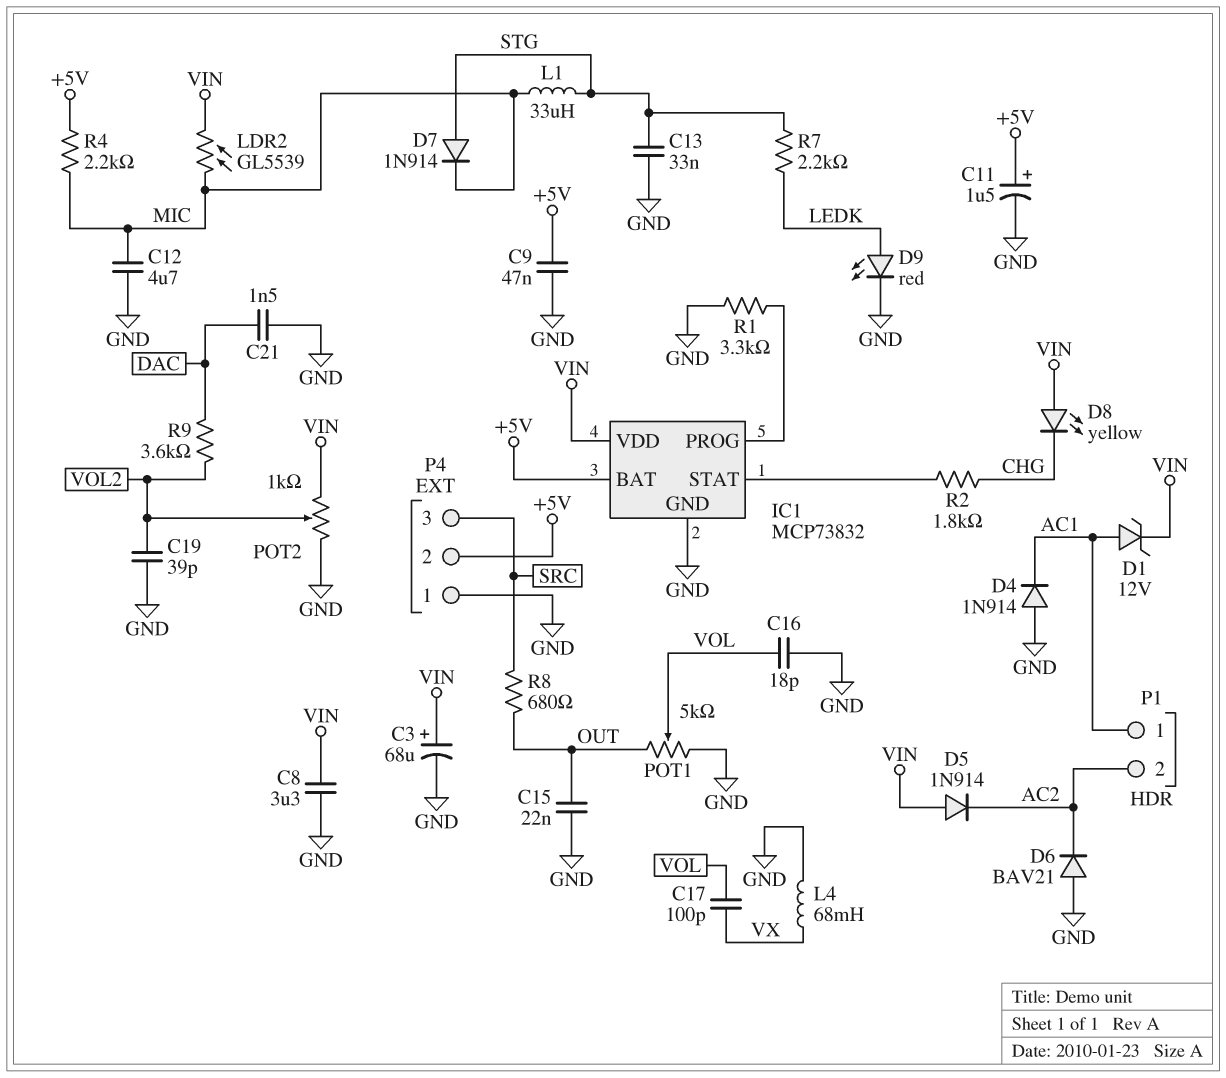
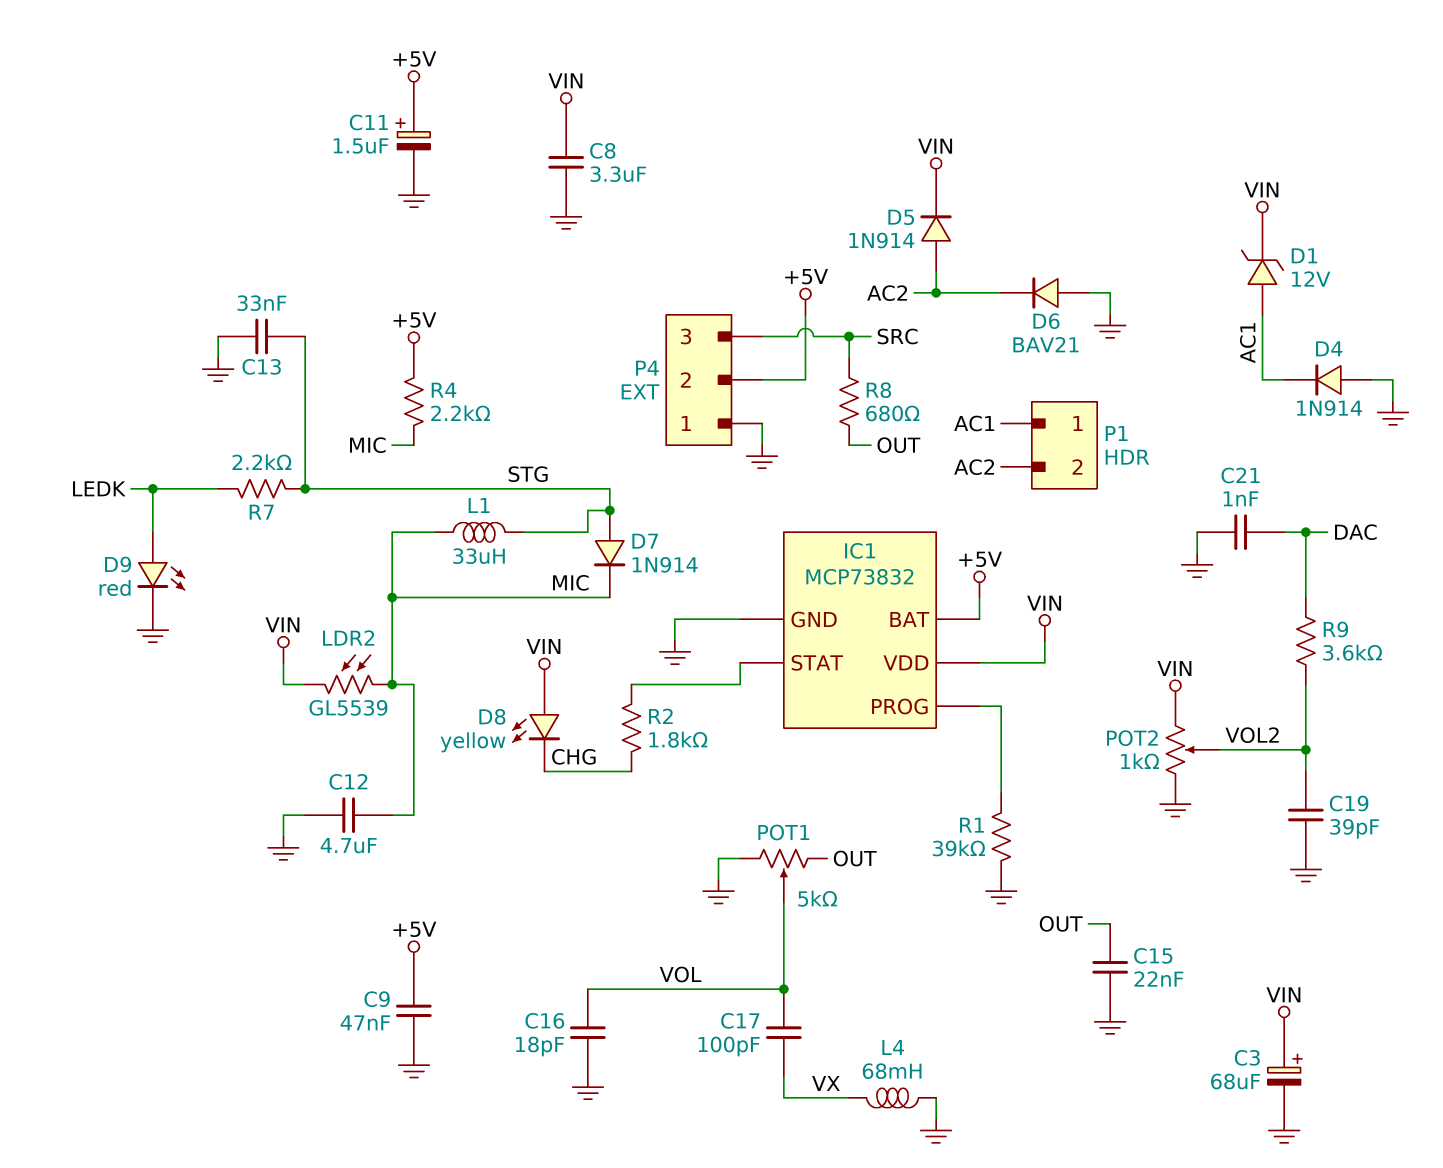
C21: 1.5nF (DAC, GND) -> 1nF (DAC, GND)
D5: diode 1N914 (A VIN, K AC2) -> diode 1N914 (A AC2, K VIN)
R1: 3.3k (GND, IC1/PROG) -> 39k (GND, IC1/PROG)

